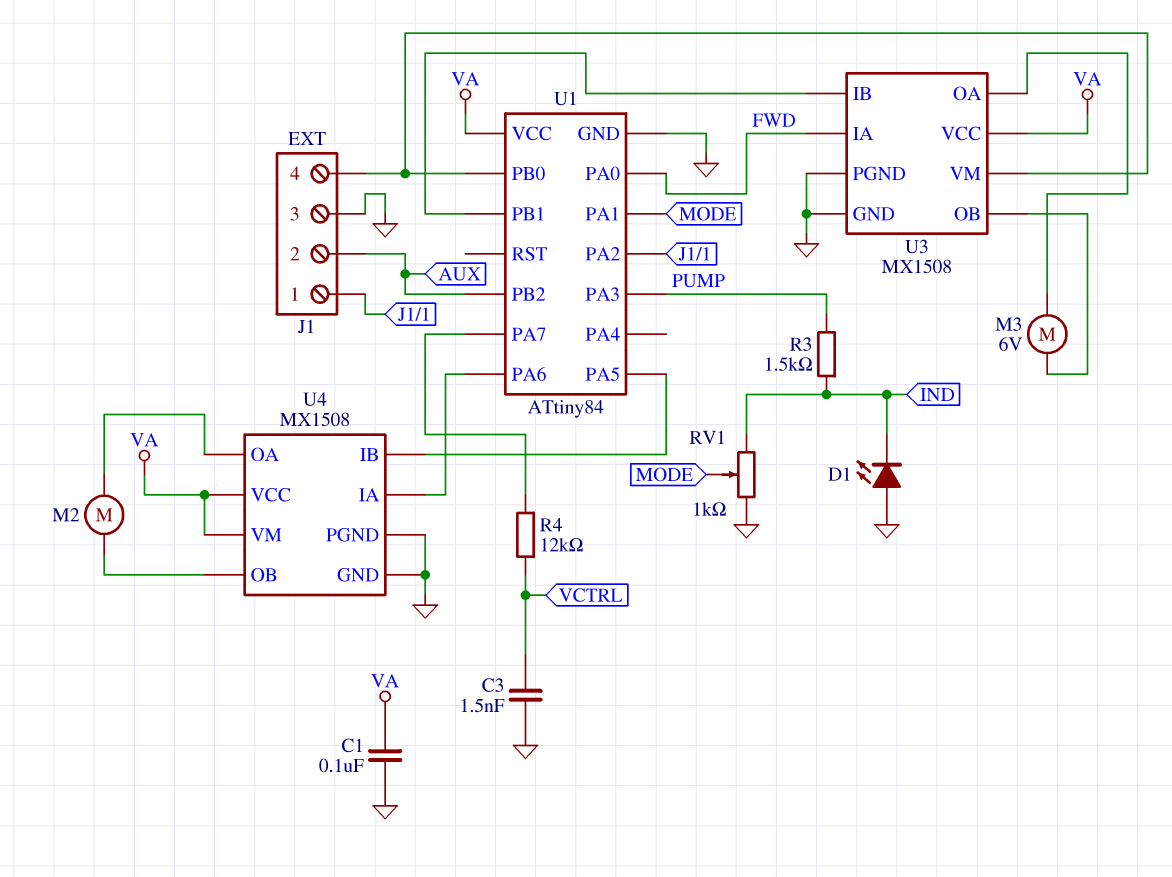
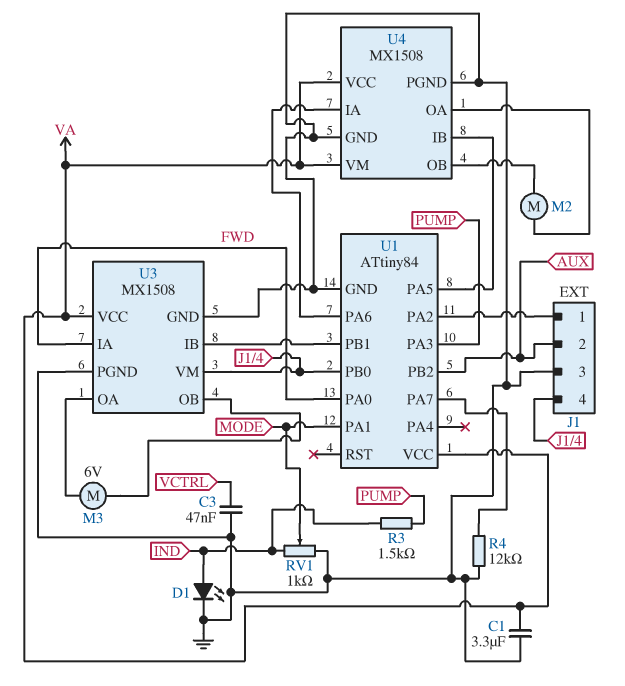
C1: 100nF (GND, VA) -> 3.3uF (GND, VA)
C3: 1.5nF (GND, VCTRL) -> 47nF (GND, VCTRL)
D1: LED (A GND, K IND) -> LED (A IND, K GND)
R4: 12k (U1/PA7, VCTRL) -> 12k (GND, U1/PA7)

